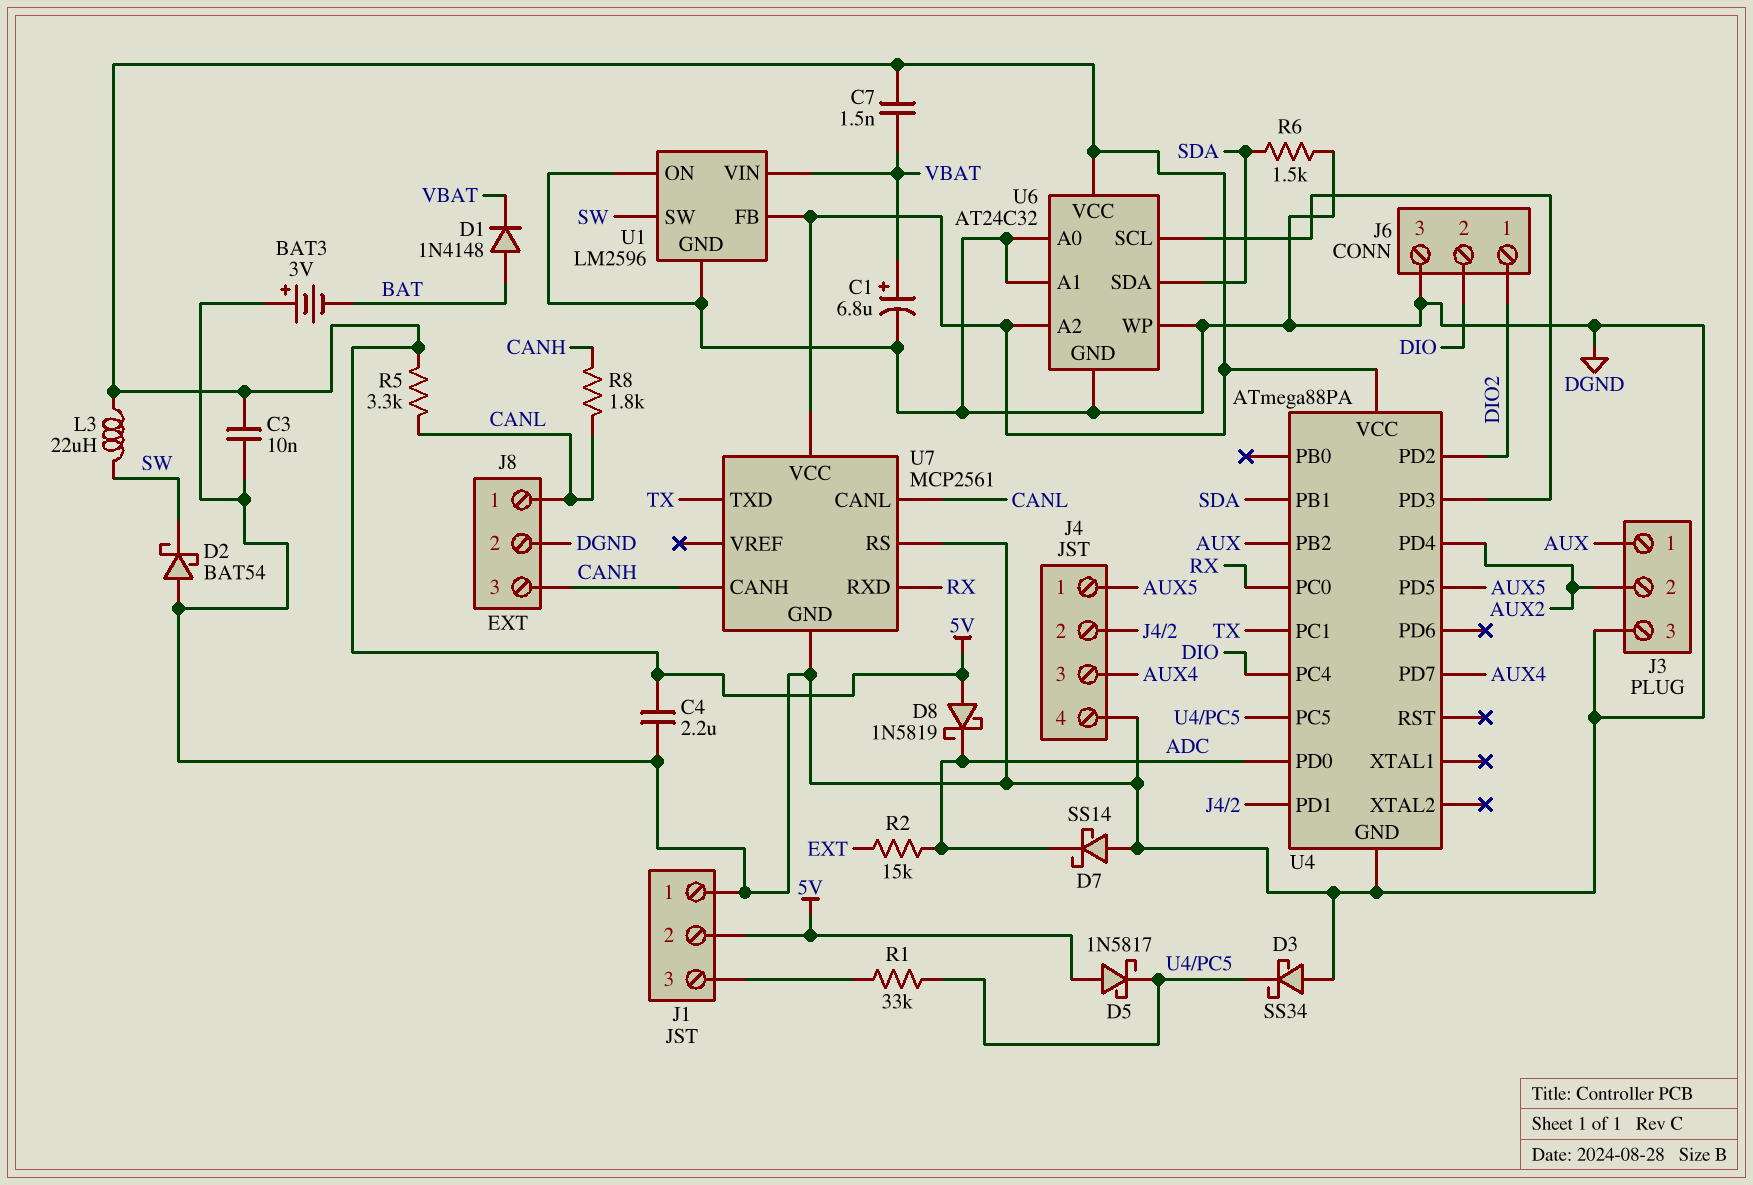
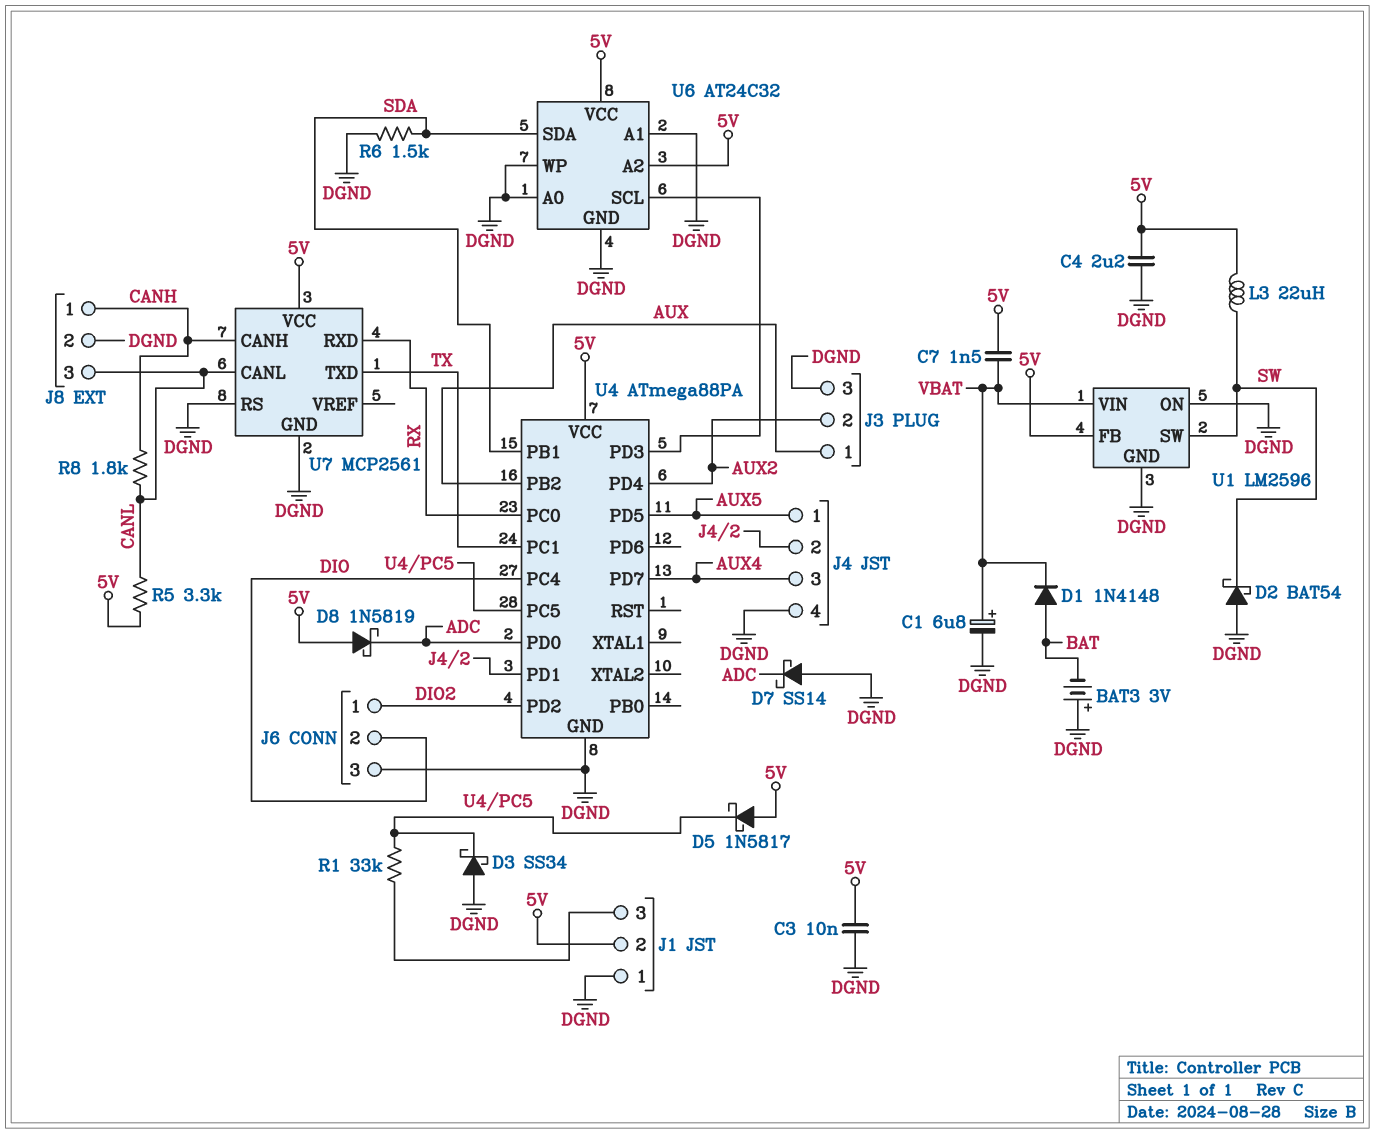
J8 pin 1: CANL -> CANH
J8 pin 3: CANH -> CANL
R2: 15k (ADC, EXT) -> none

